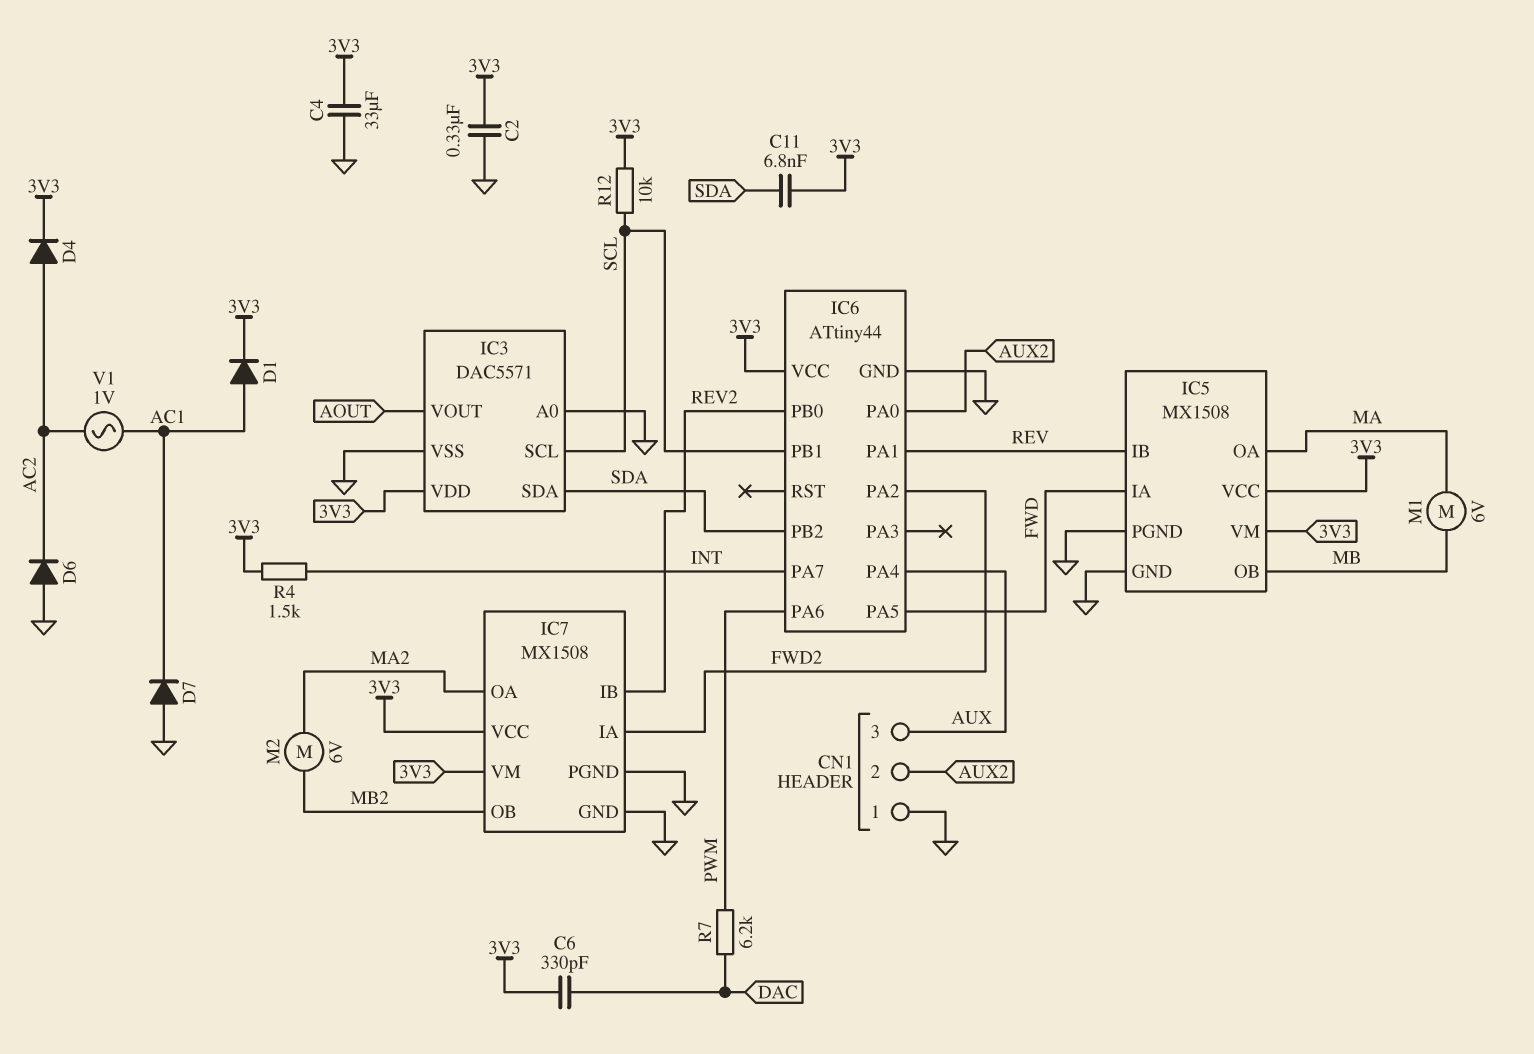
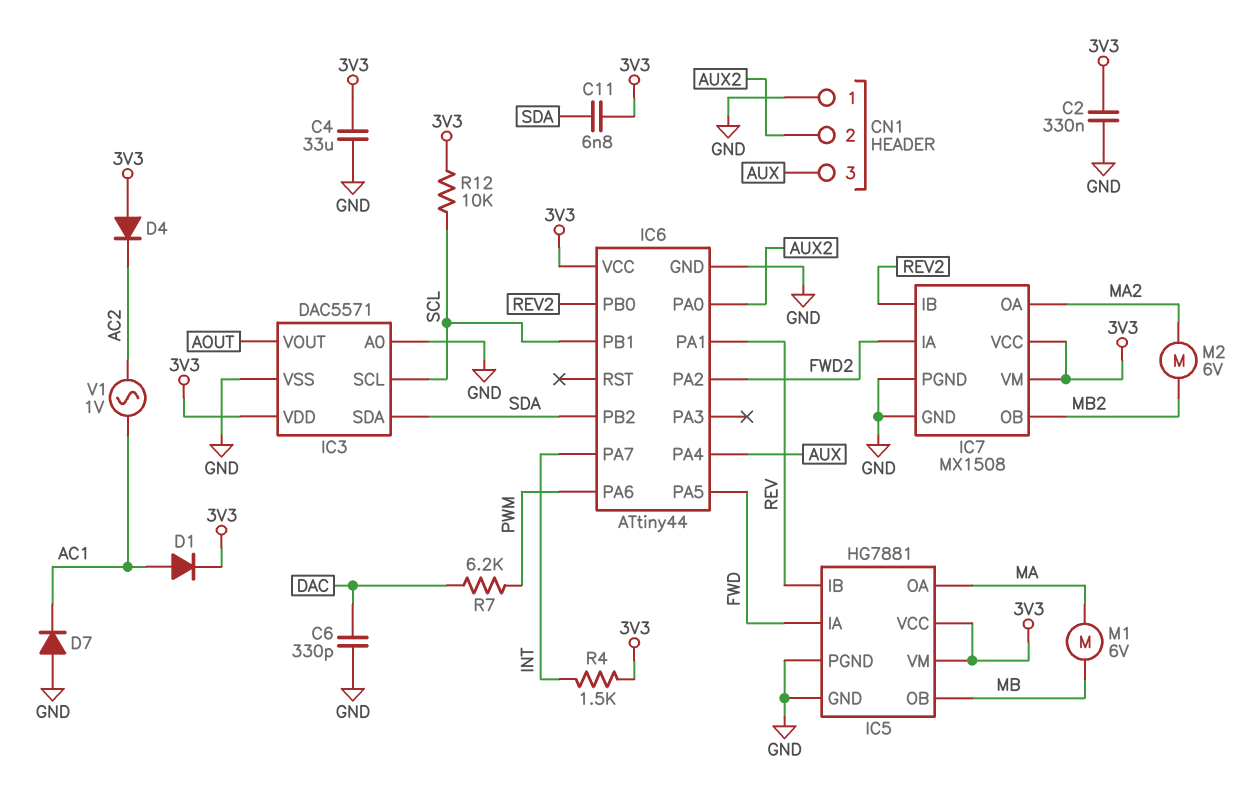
C6: 330pF (3V3, DAC) -> 330pF (DAC, GND)
D4: diode (A AC2, K 3V3) -> diode (A 3V3, K AC2)
D6: diode (A GND, K AC2) -> none
IC5: MX1508 -> HG7881

